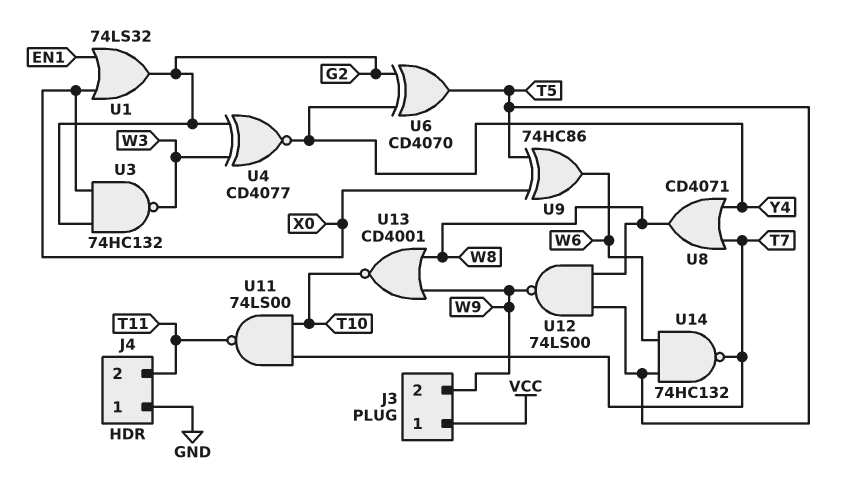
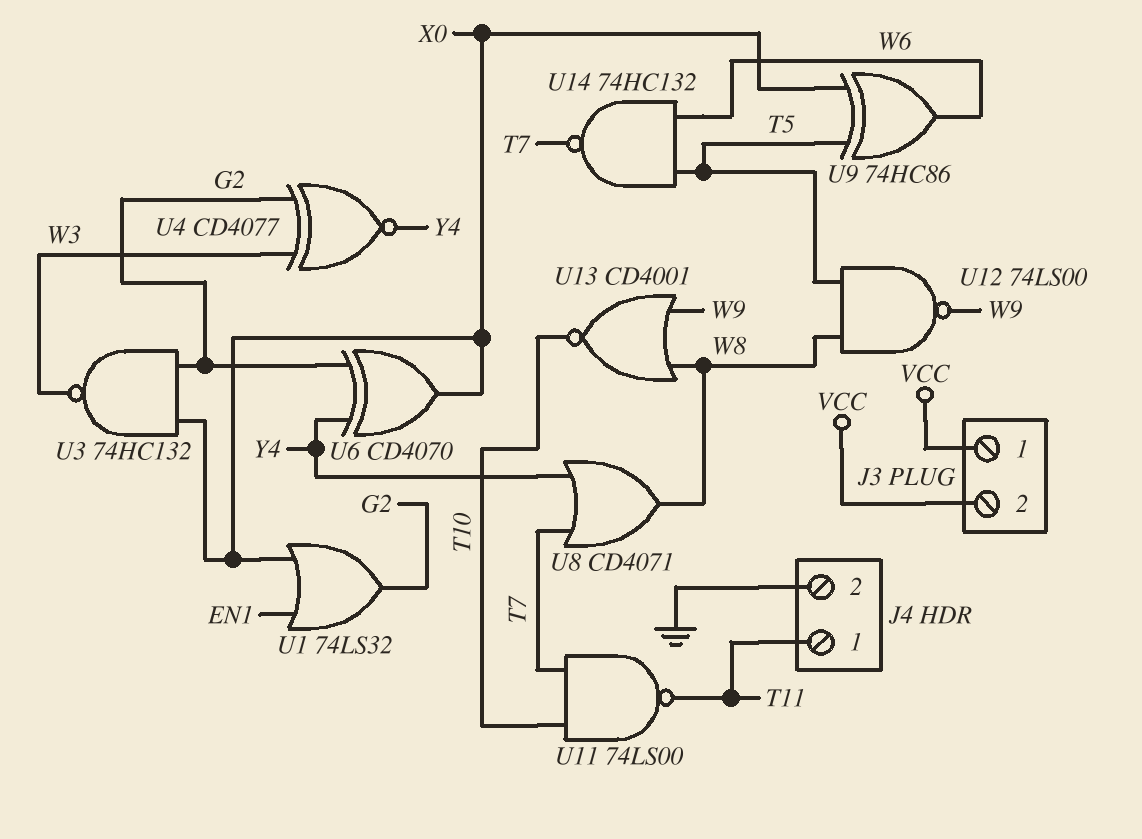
J3 pin 2: W9 -> VCC
J4 pin 1: GND -> T11
J4 pin 2: T11 -> GND
U6: XOR CD4070 (in G2, in Y4, out T5) -> XOR CD4070 (in G2, in Y4, out X0)

